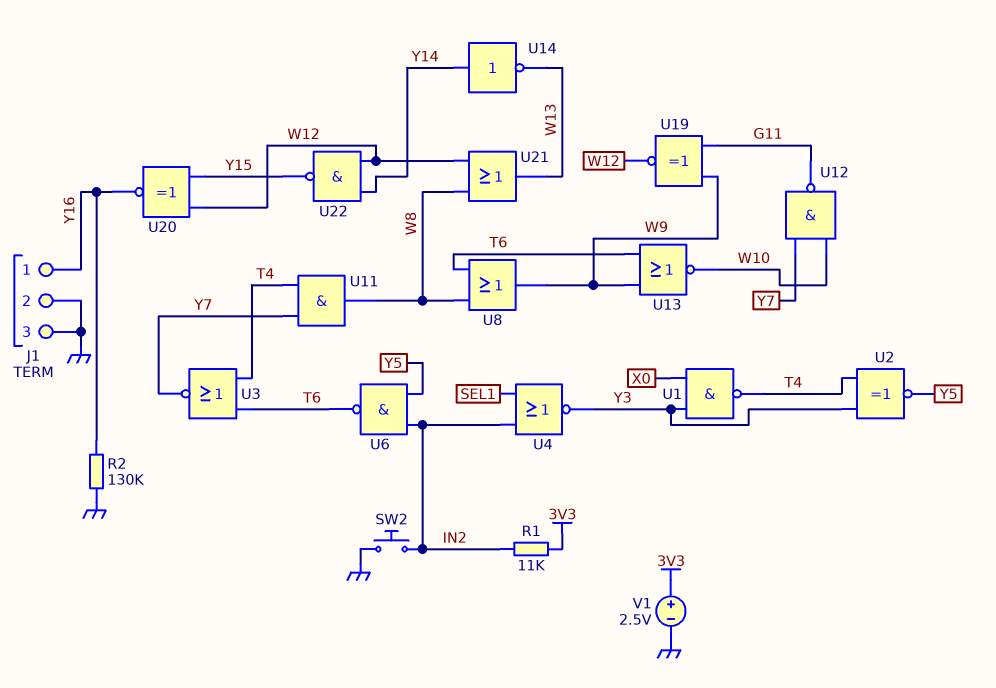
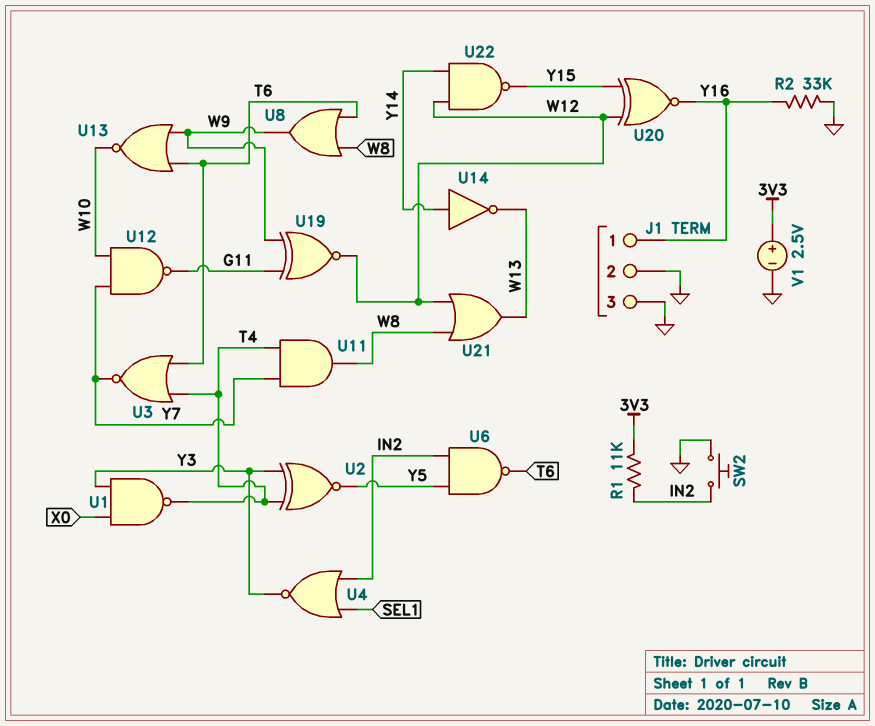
R2: 130k (GND, Y16) -> 33k (GND, Y16)

